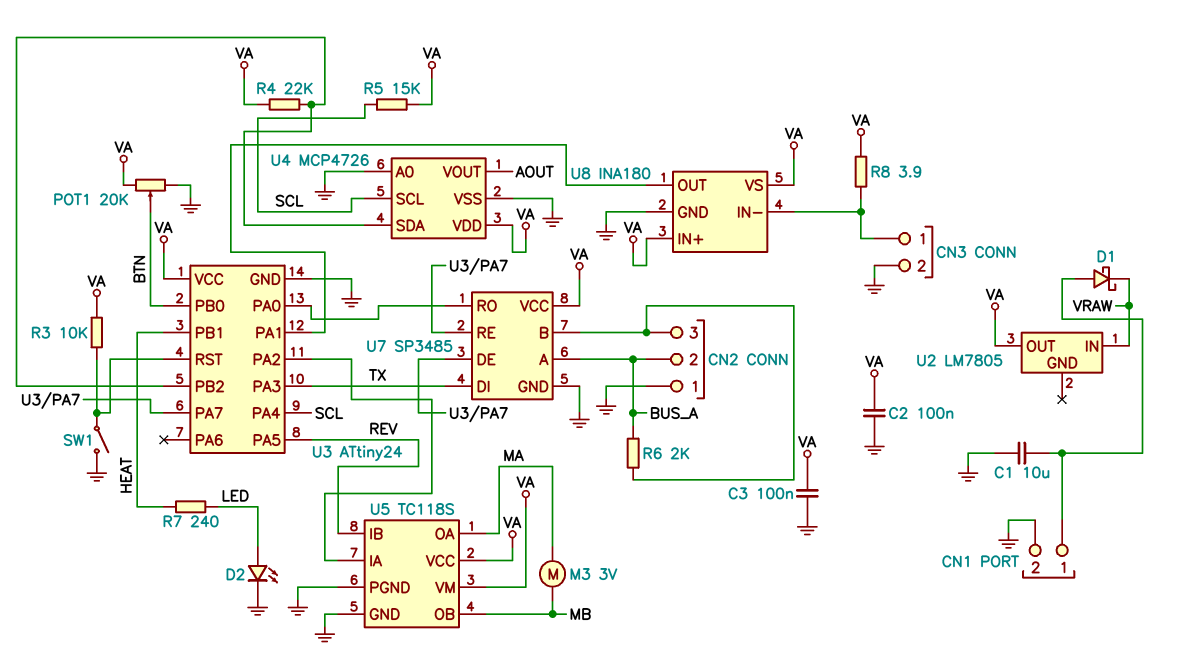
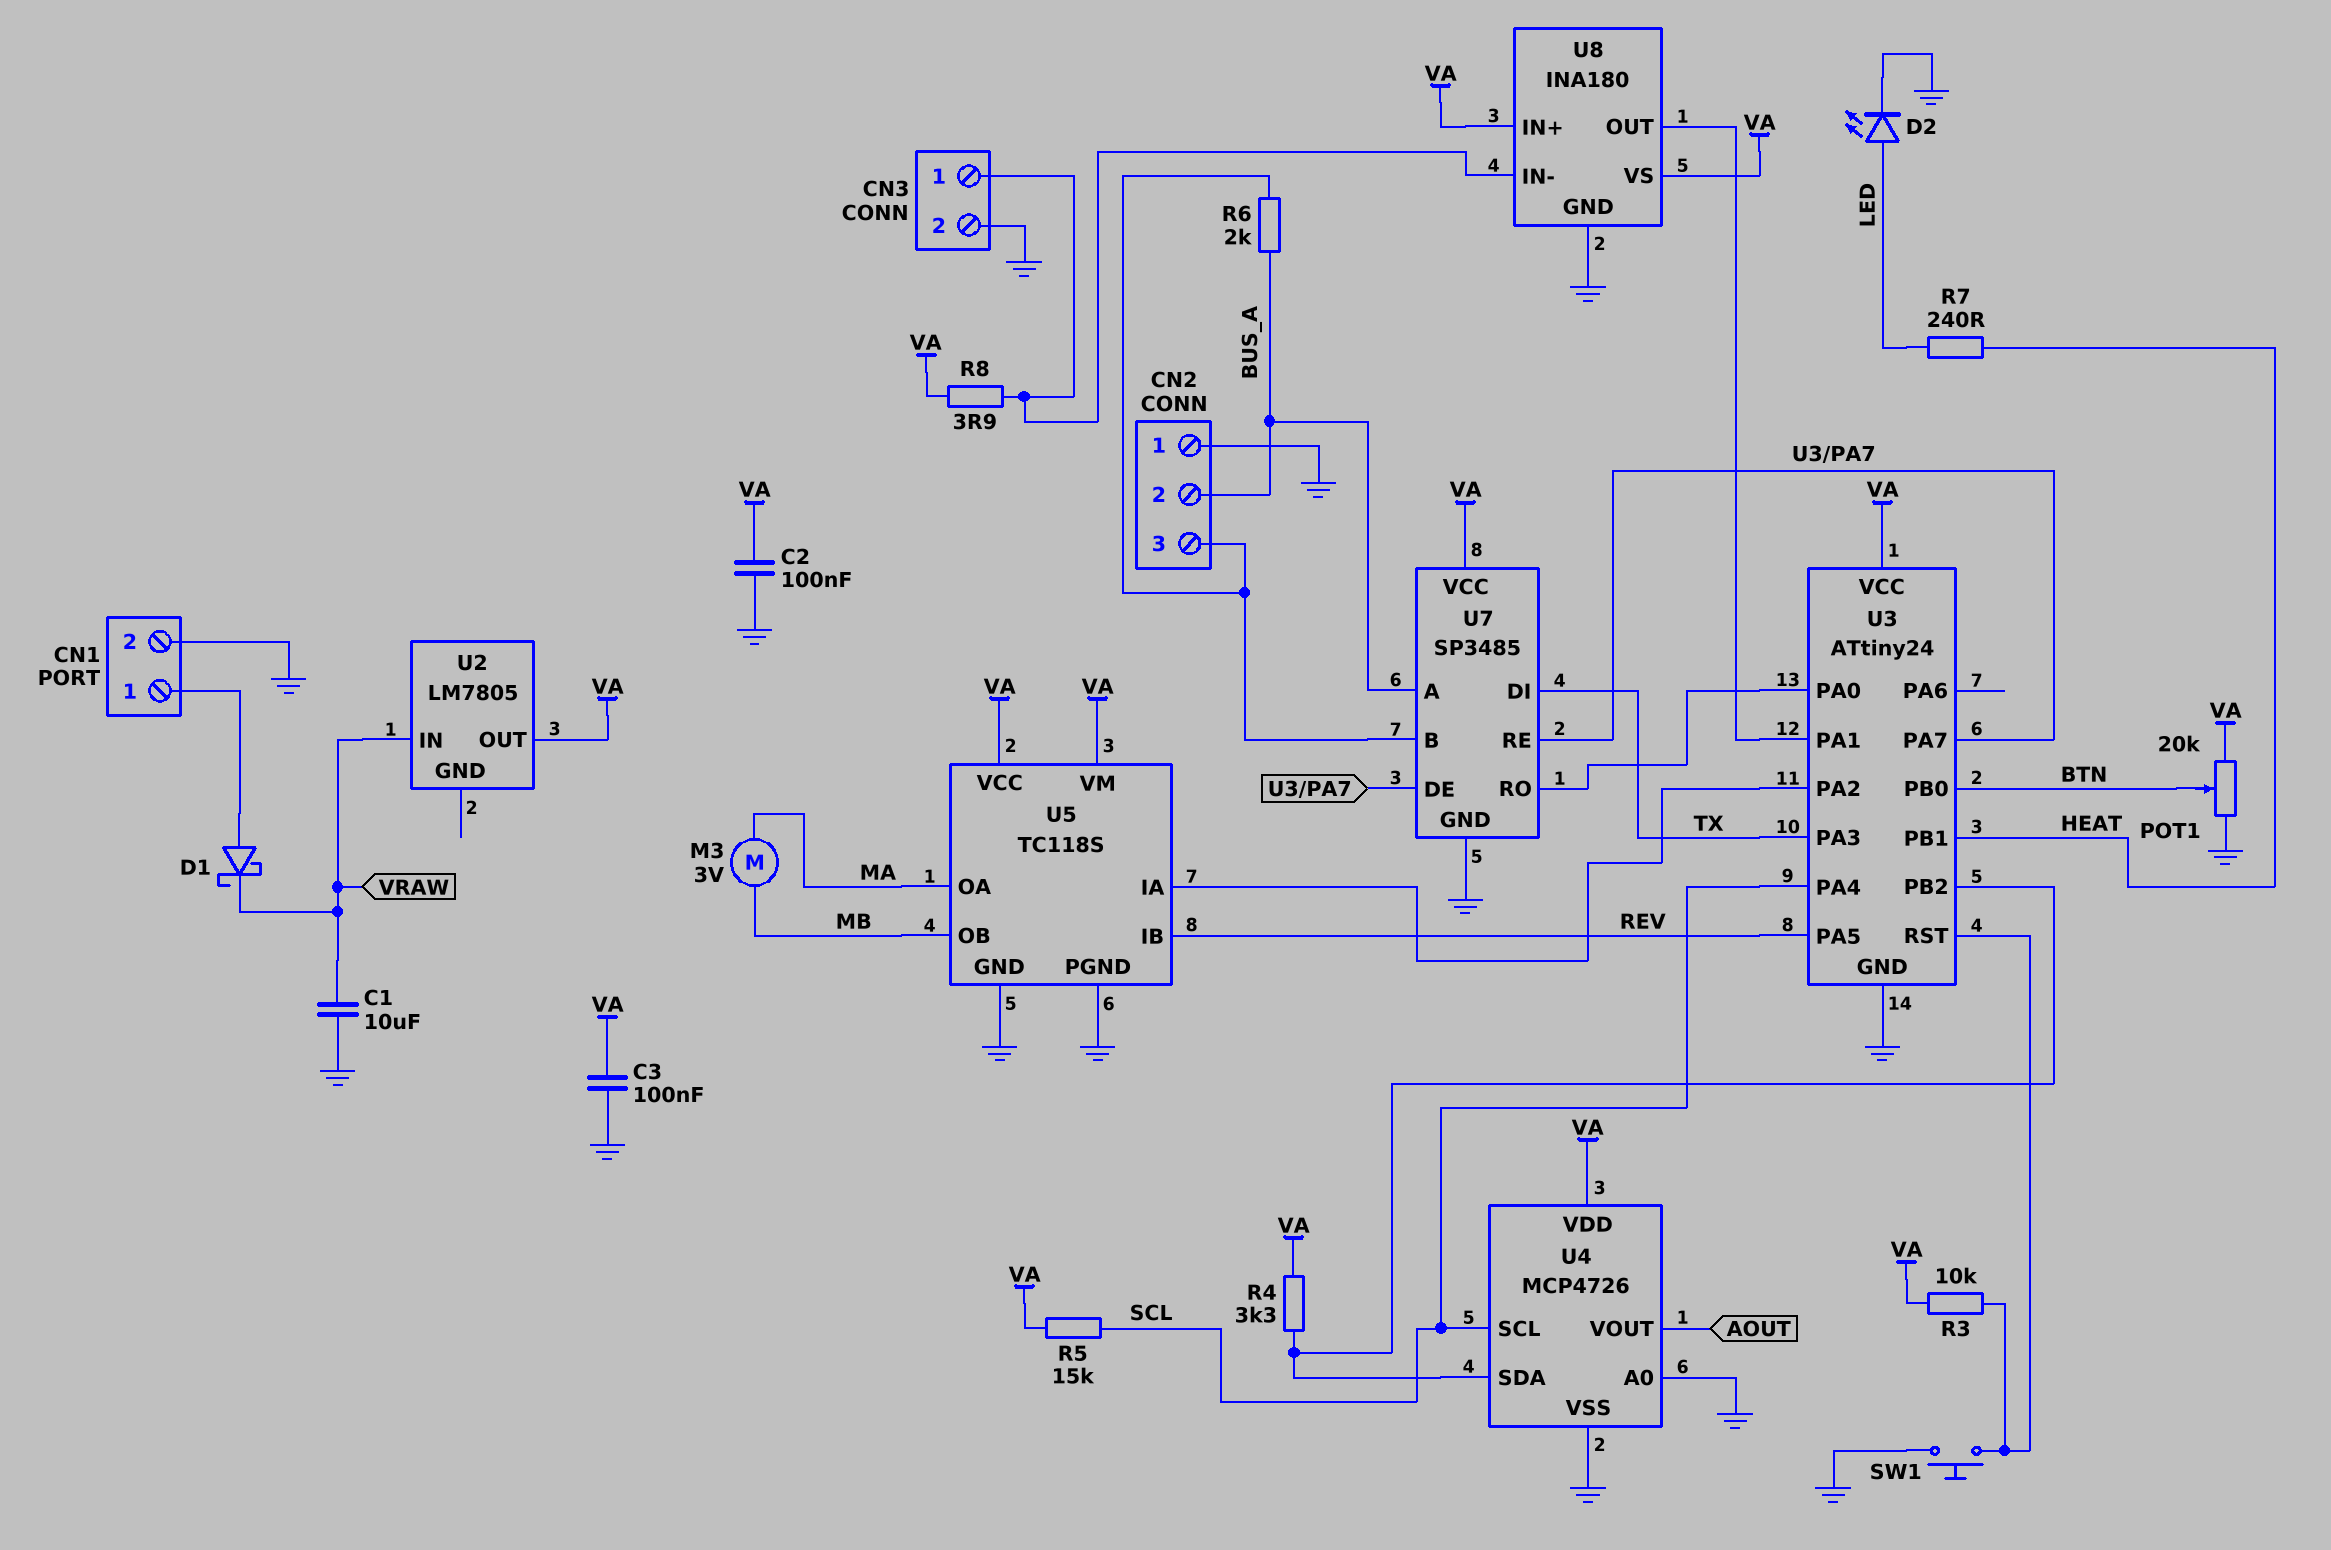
C1: 10uF (CN1/1, GND) -> 10uF (GND, VRAW)
R4: 22k (U3/PB2, VA) -> 3.3k (U3/PB2, VA)
SW1: switch (GND, U3/RST) -> button (GND, U3/RST)

